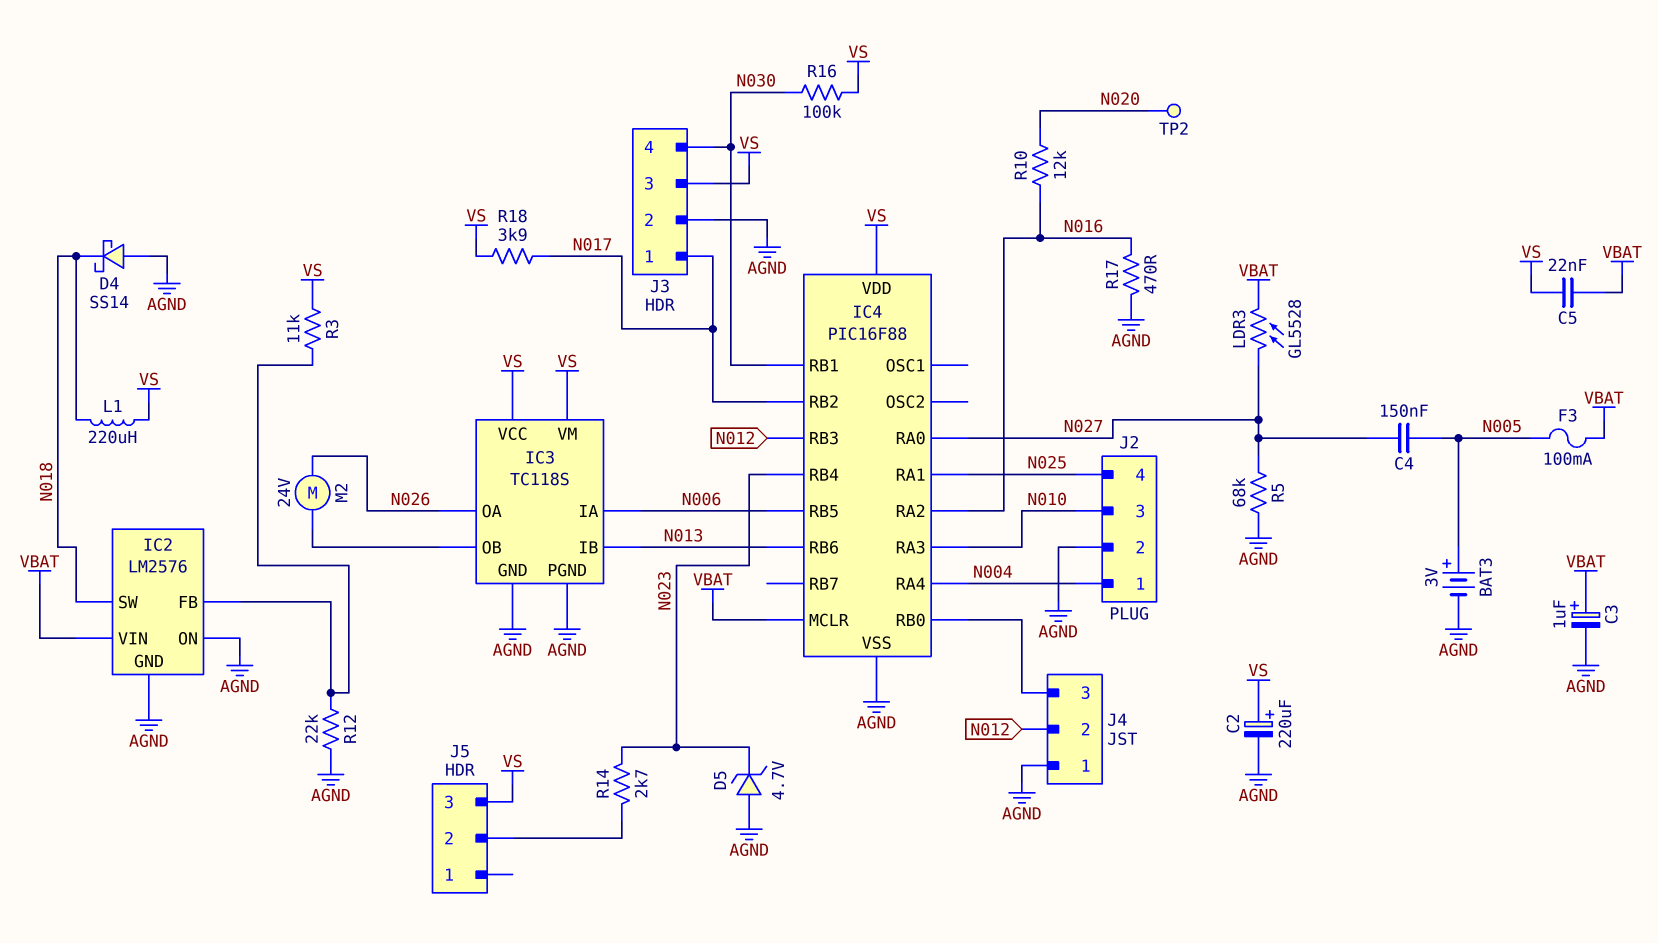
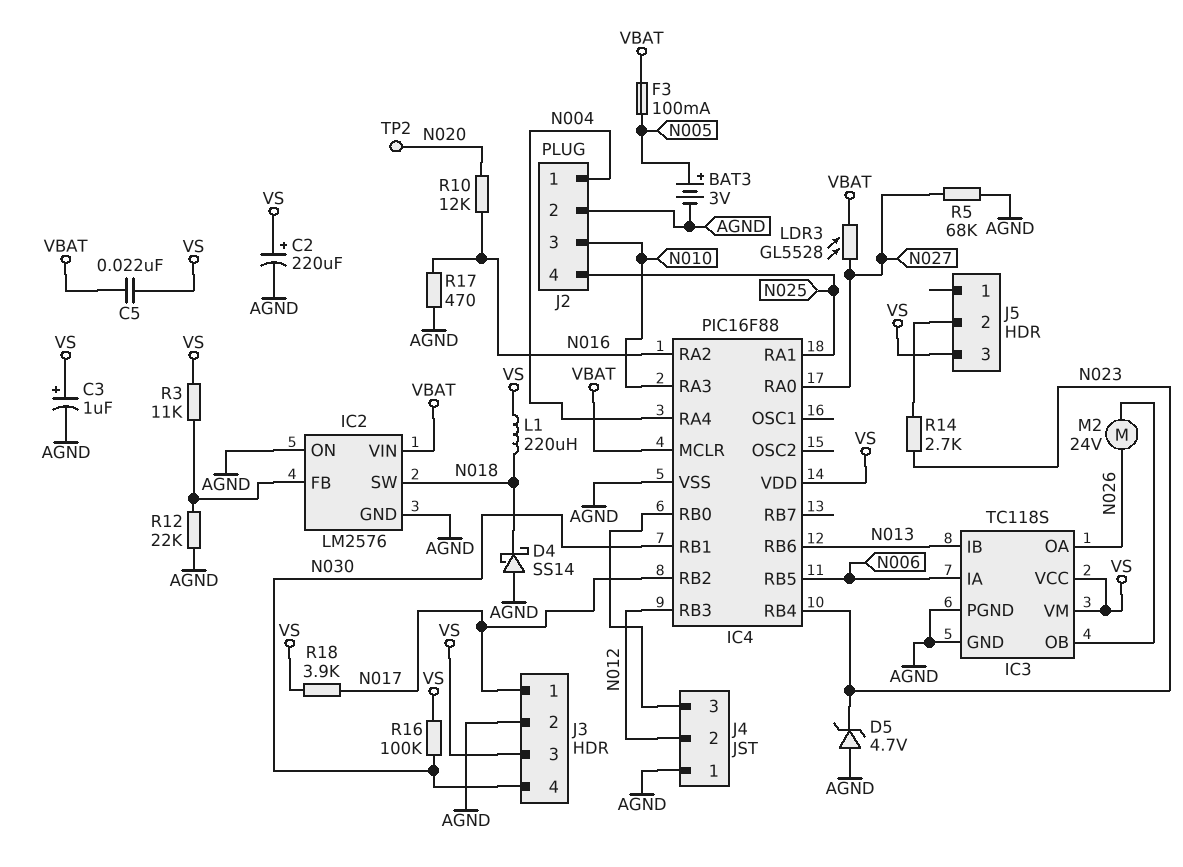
C3: 1uF (plus VBAT, minus AGND) -> 1uF (plus VS, minus AGND)
C4: 150nF (N005, N027) -> none

